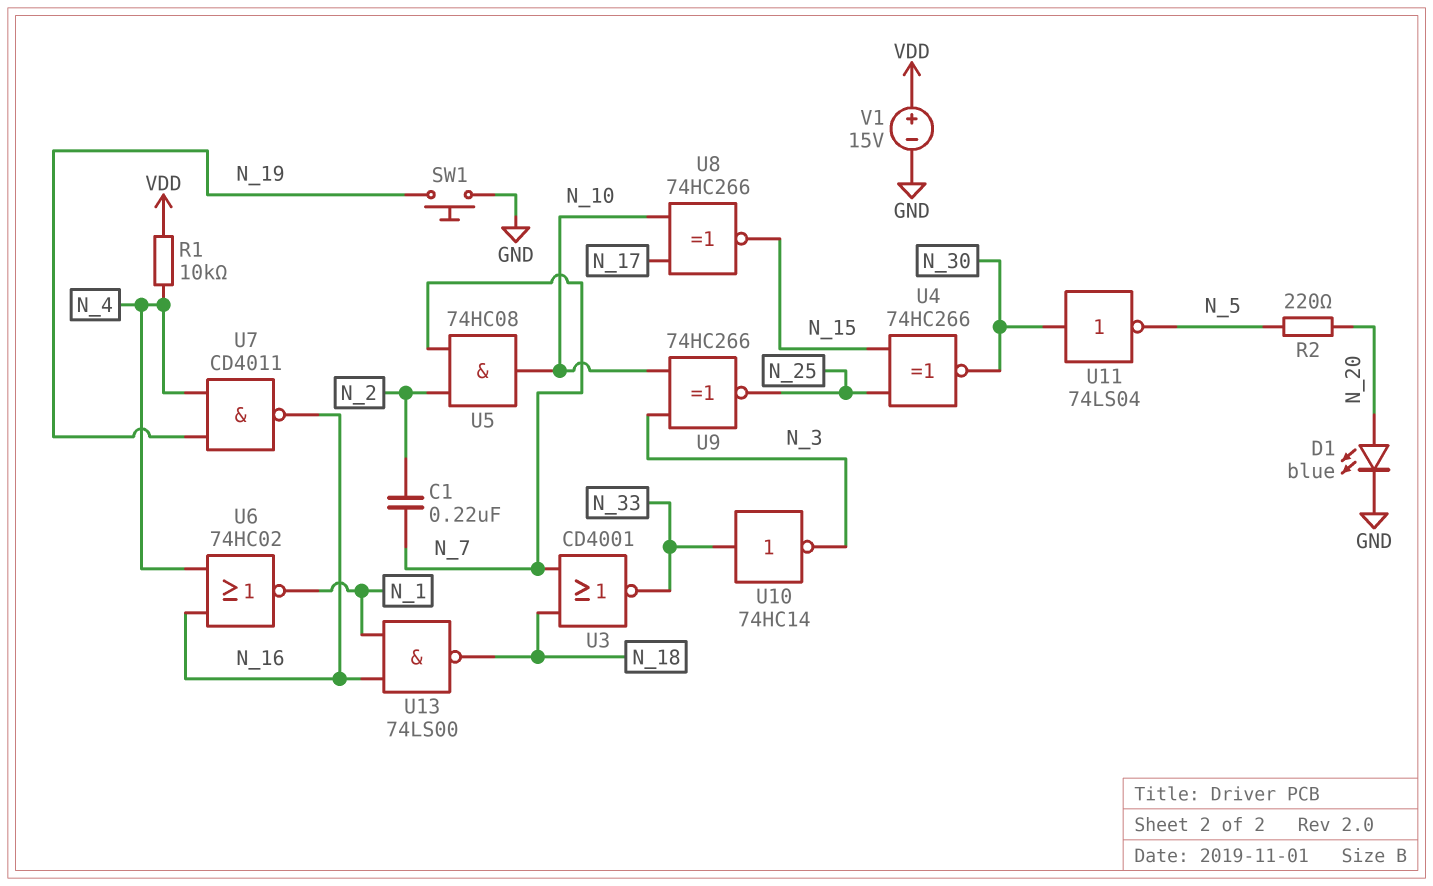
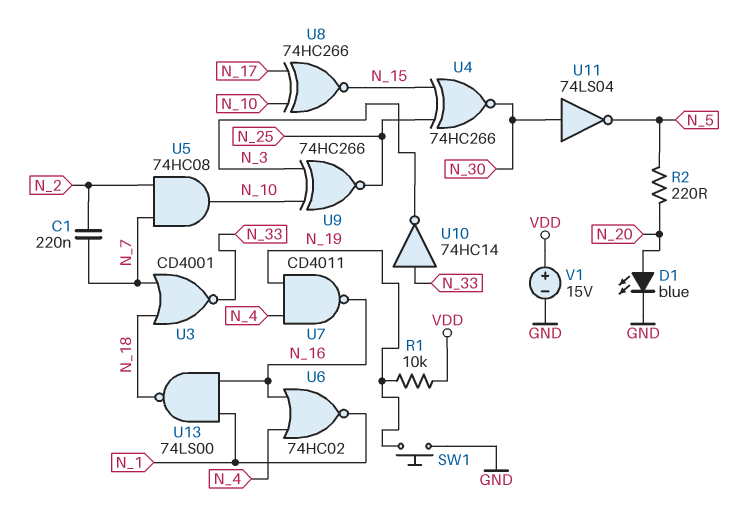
R1: 10k (N_4, VDD) -> 10k (N_19, VDD)

